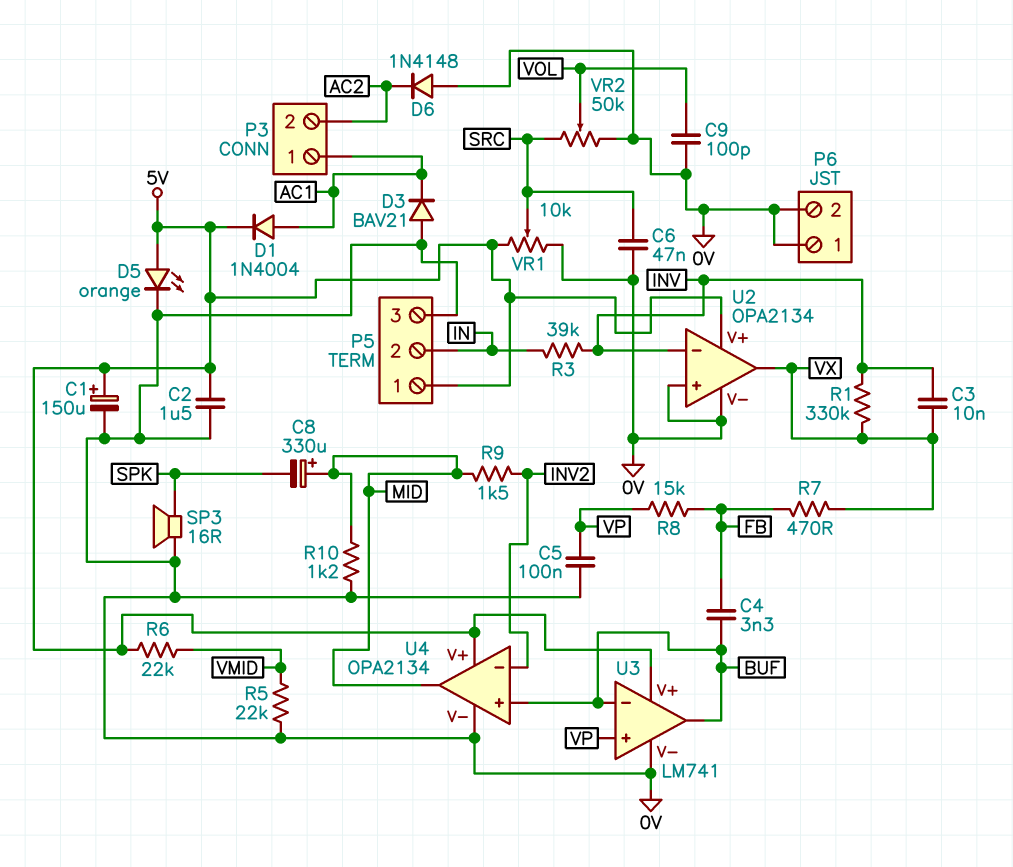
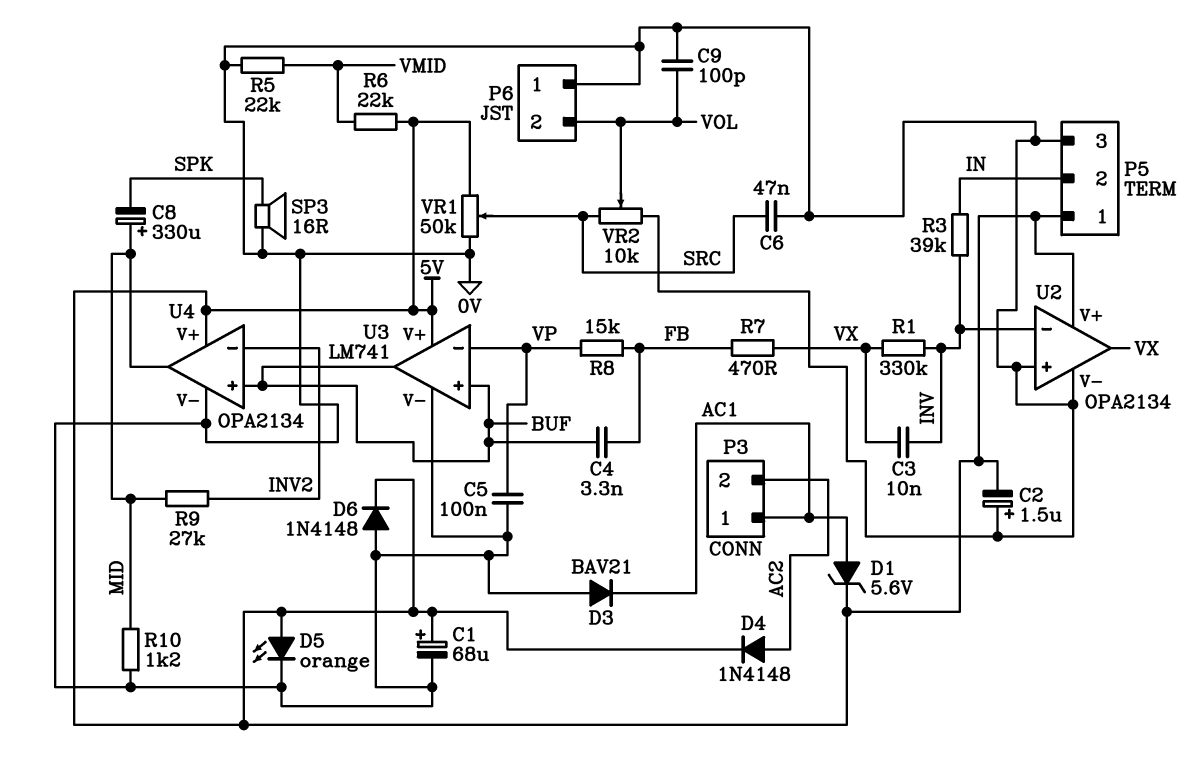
C1: 150uF (plus 5V, minus 0V) -> 68uF (plus 5V, minus 0V)
C2: 1.5uF (0V, 5V) -> 1.5uF (plus 0V, minus 5V)
D1: diode 1N4004 (A AC1, K 5V) -> zener 5.6V (A AC1, K 5V)
D4: none -> diode 1N4148 (A AC2, K 5V)
D6: diode 1N4148 (A 0V, K AC2) -> diode 1N4148 (A 0V, K 5V)
P6 pin 2: 0V -> VOL
R9: 1.5k (INV2, MID) -> 27k (INV2, MID)
U3 pin in+: VP -> BUF
U3 pin in-: BUF -> VP
VR1: 10k (0V, 5V, wiper SRC) -> 50k (0V, 5V, wiper SRC)
VR2: 50k (0V, SRC, wiper VOL) -> 10k (0V, SRC, wiper VOL)

